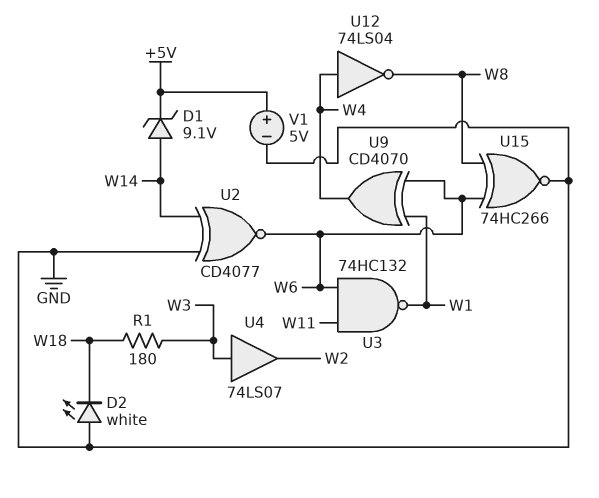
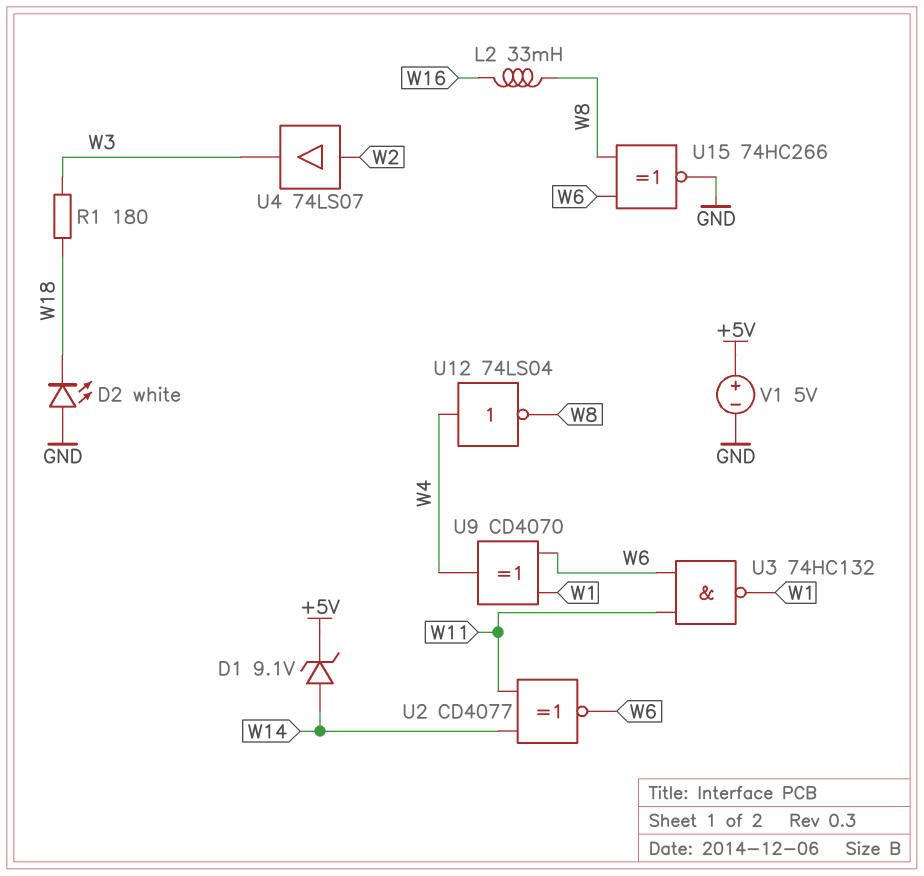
L2: none -> 33mH (W8, W16)
U2: XNOR CD4077 (in GND, in W14, out W6) -> XNOR CD4077 (in W11, in W14, out W6)
U4: buffer 74LS07 (in W3, out W2) -> buffer 74LS07 (in W2, out W3)

